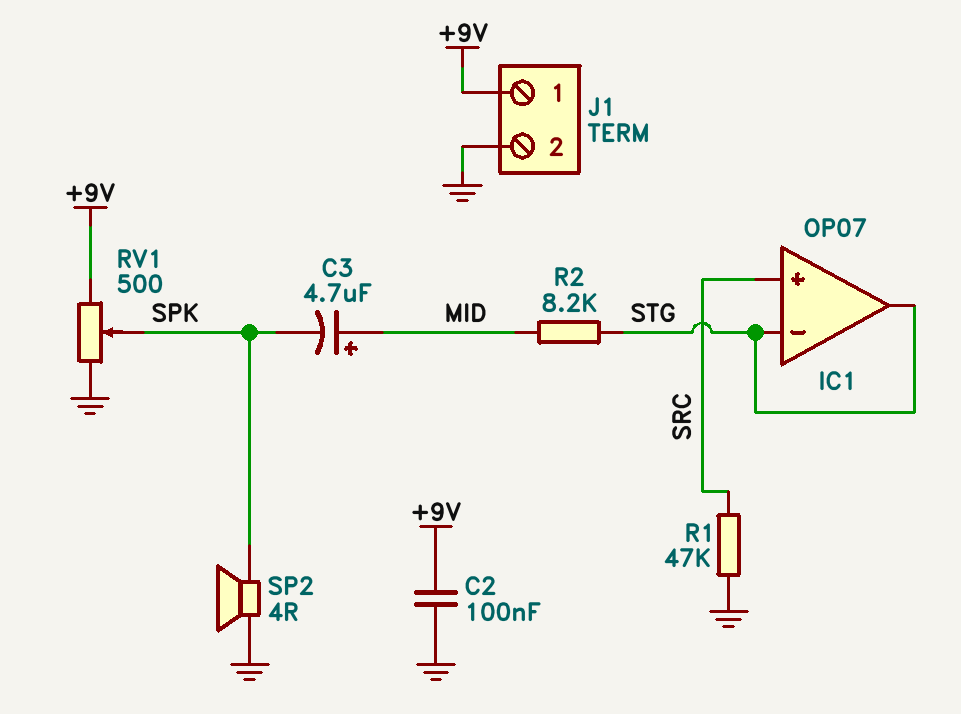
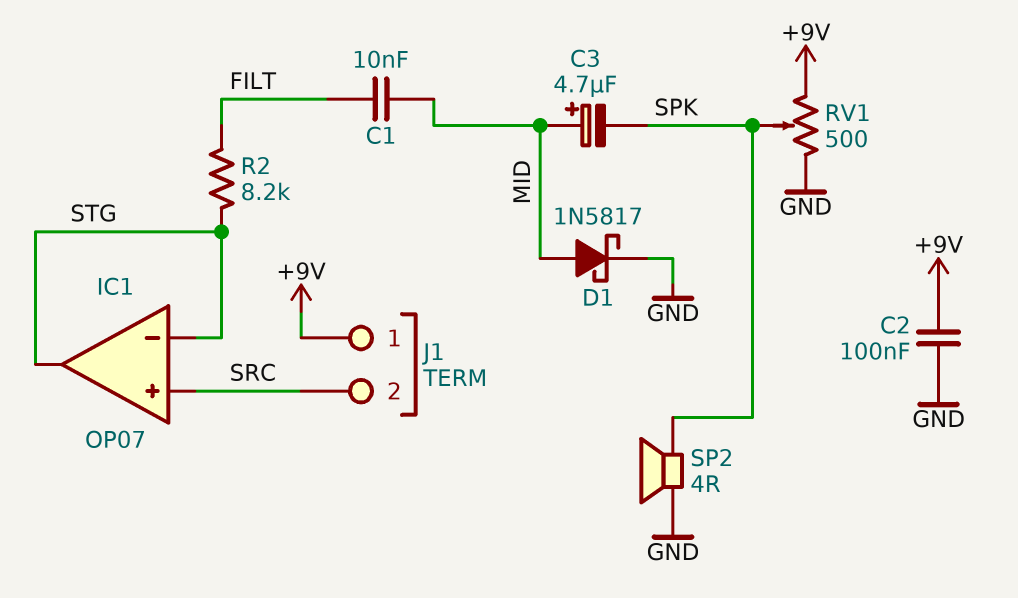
C1: none -> 10nF (FILT, MID)
D1: none -> schottky 1N5817 (A MID, K GND)
J1 pin 2: GND -> SRC
R1: 47k (GND, SRC) -> none
R2: 8.2k (MID, STG) -> 8.2k (FILT, STG)

